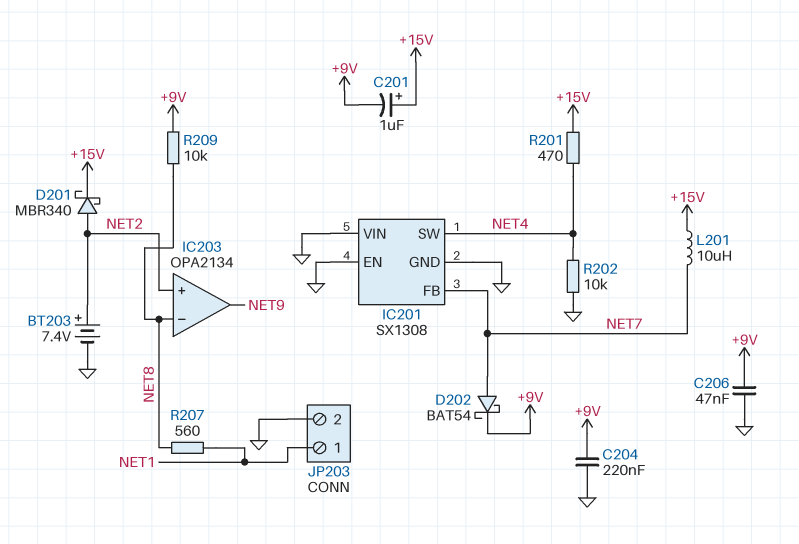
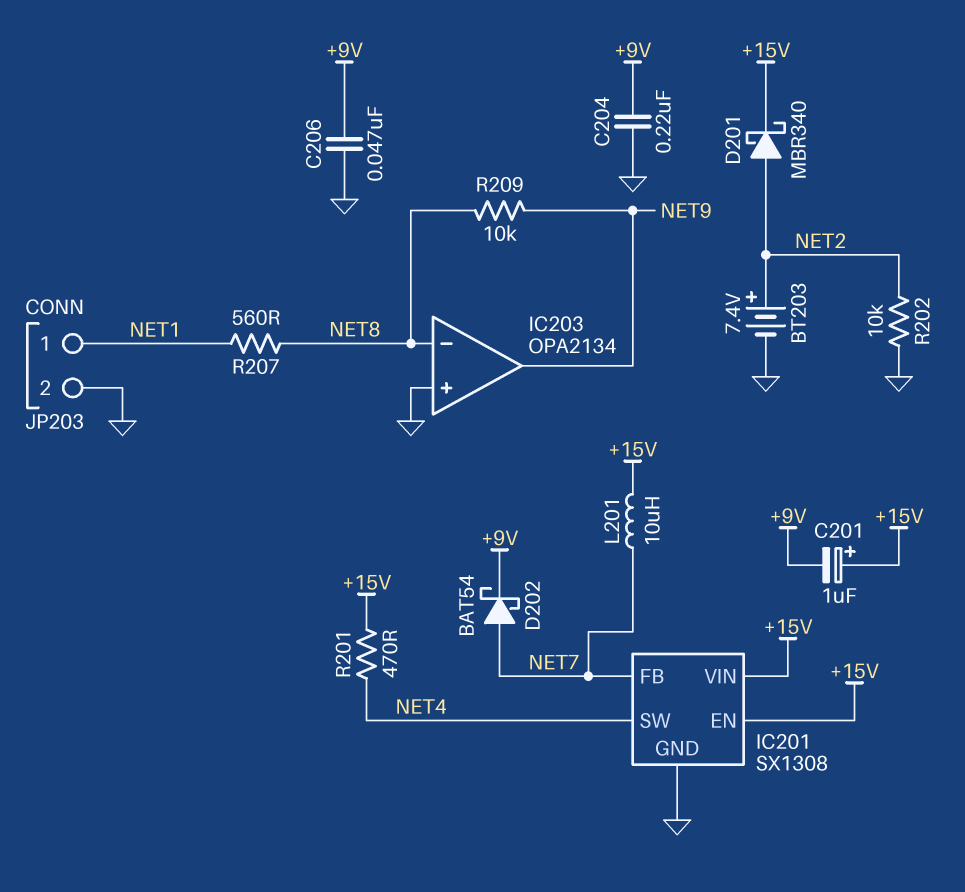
IC201 pin EN: GND -> +15V
IC201 pin VIN: GND -> +15V
IC203 pin in+: NET2 -> GND
R202: 10k (GND, NET4) -> 10k (GND, NET2)
R209: 10k (+9V, NET8) -> 10k (NET8, NET9)

